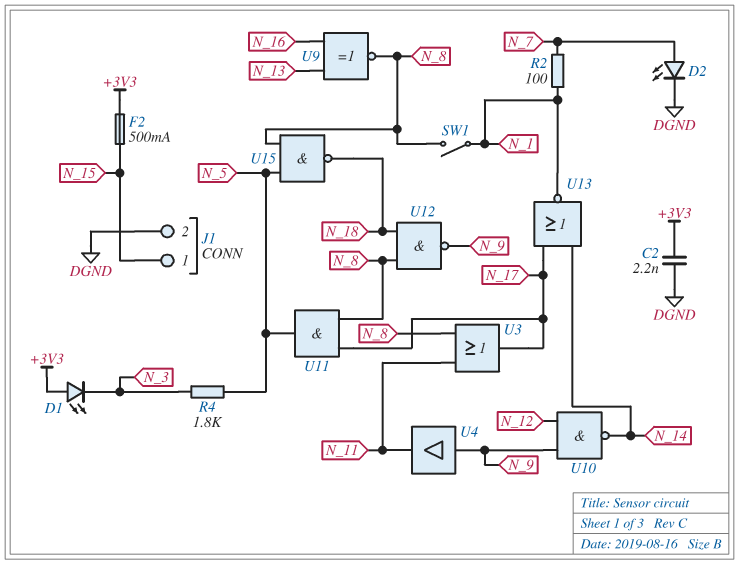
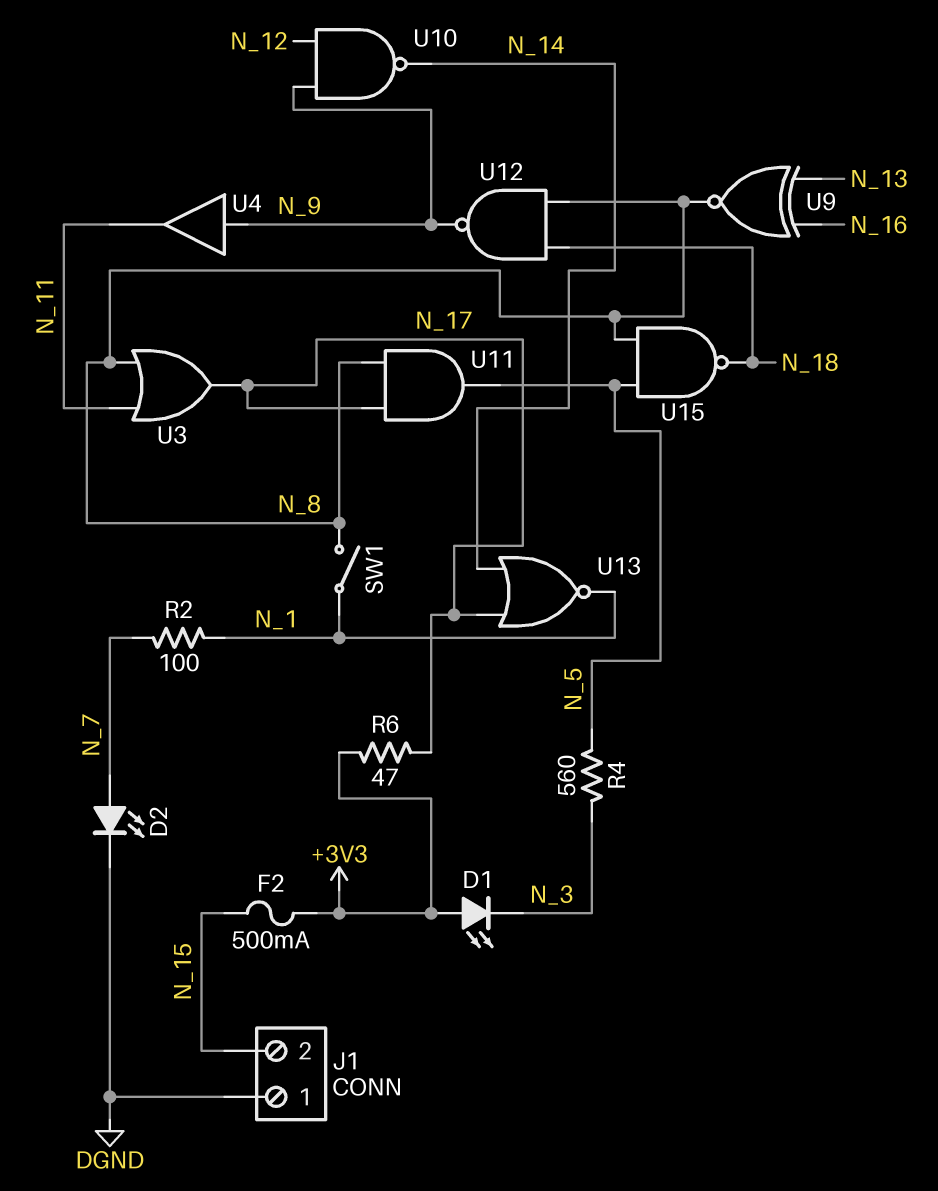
C2: 2.2nF (+3V3, DGND) -> none
J1 pin 1: N_15 -> DGND
J1 pin 2: DGND -> N_15
R4: 1.8k (N_3, N_5) -> 560 (N_3, N_5)
R6: none -> 47 (+3V3, N_17)

